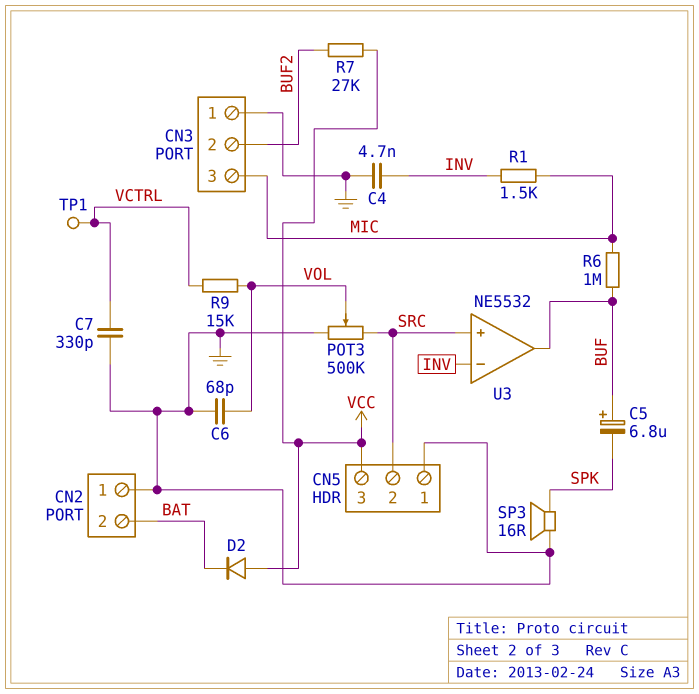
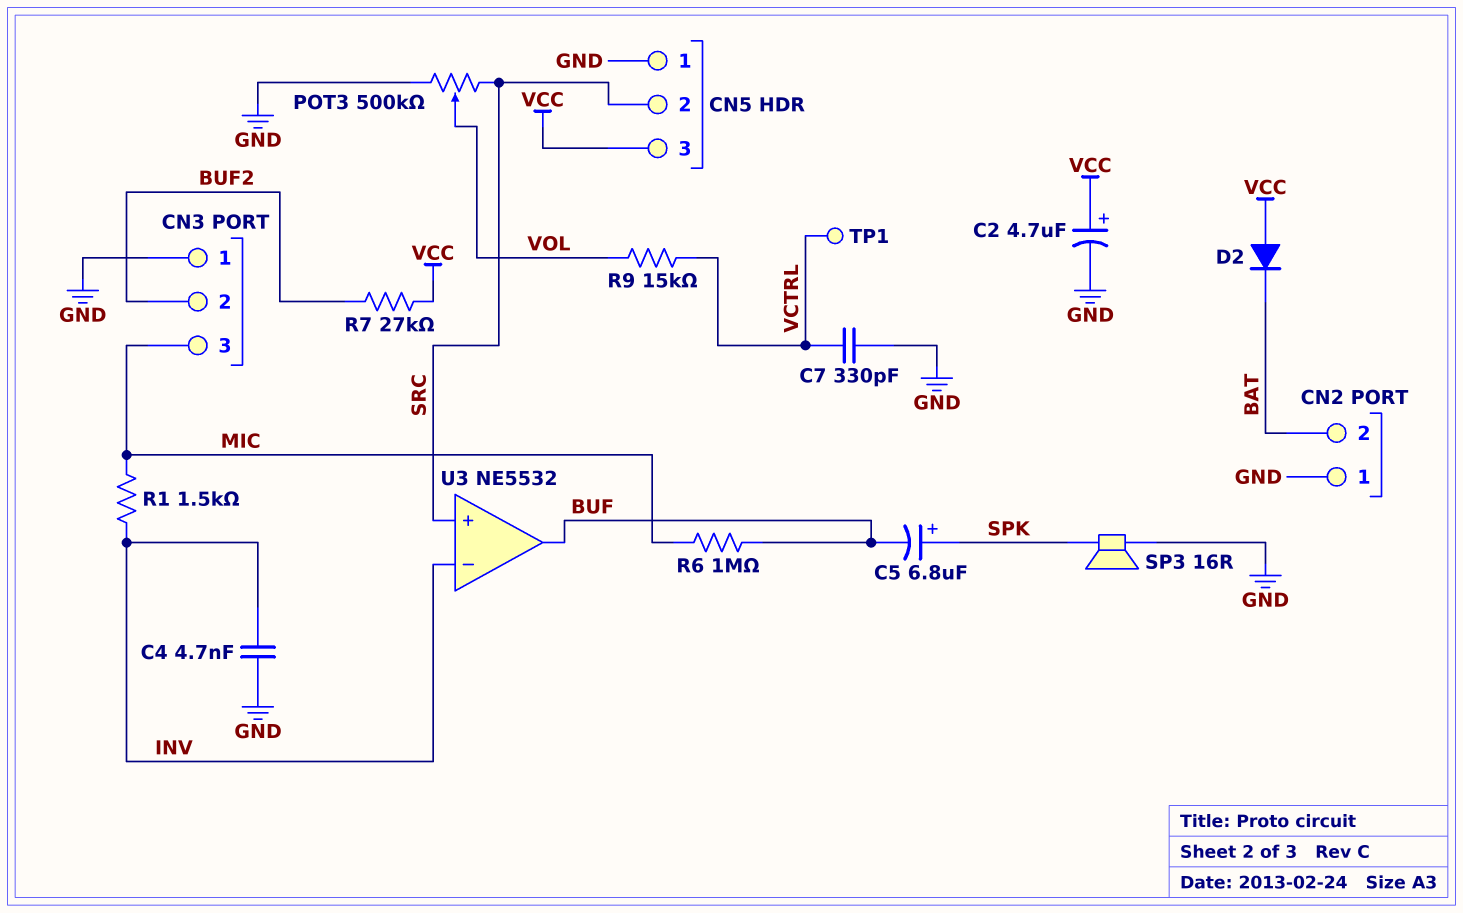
C2: none -> 4.7uF (plus VCC, minus GND)
C5: 6.8uF (plus BUF, minus SPK) -> 6.8uF (plus SPK, minus BUF)
C6: 68pF (GND, VOL) -> none

